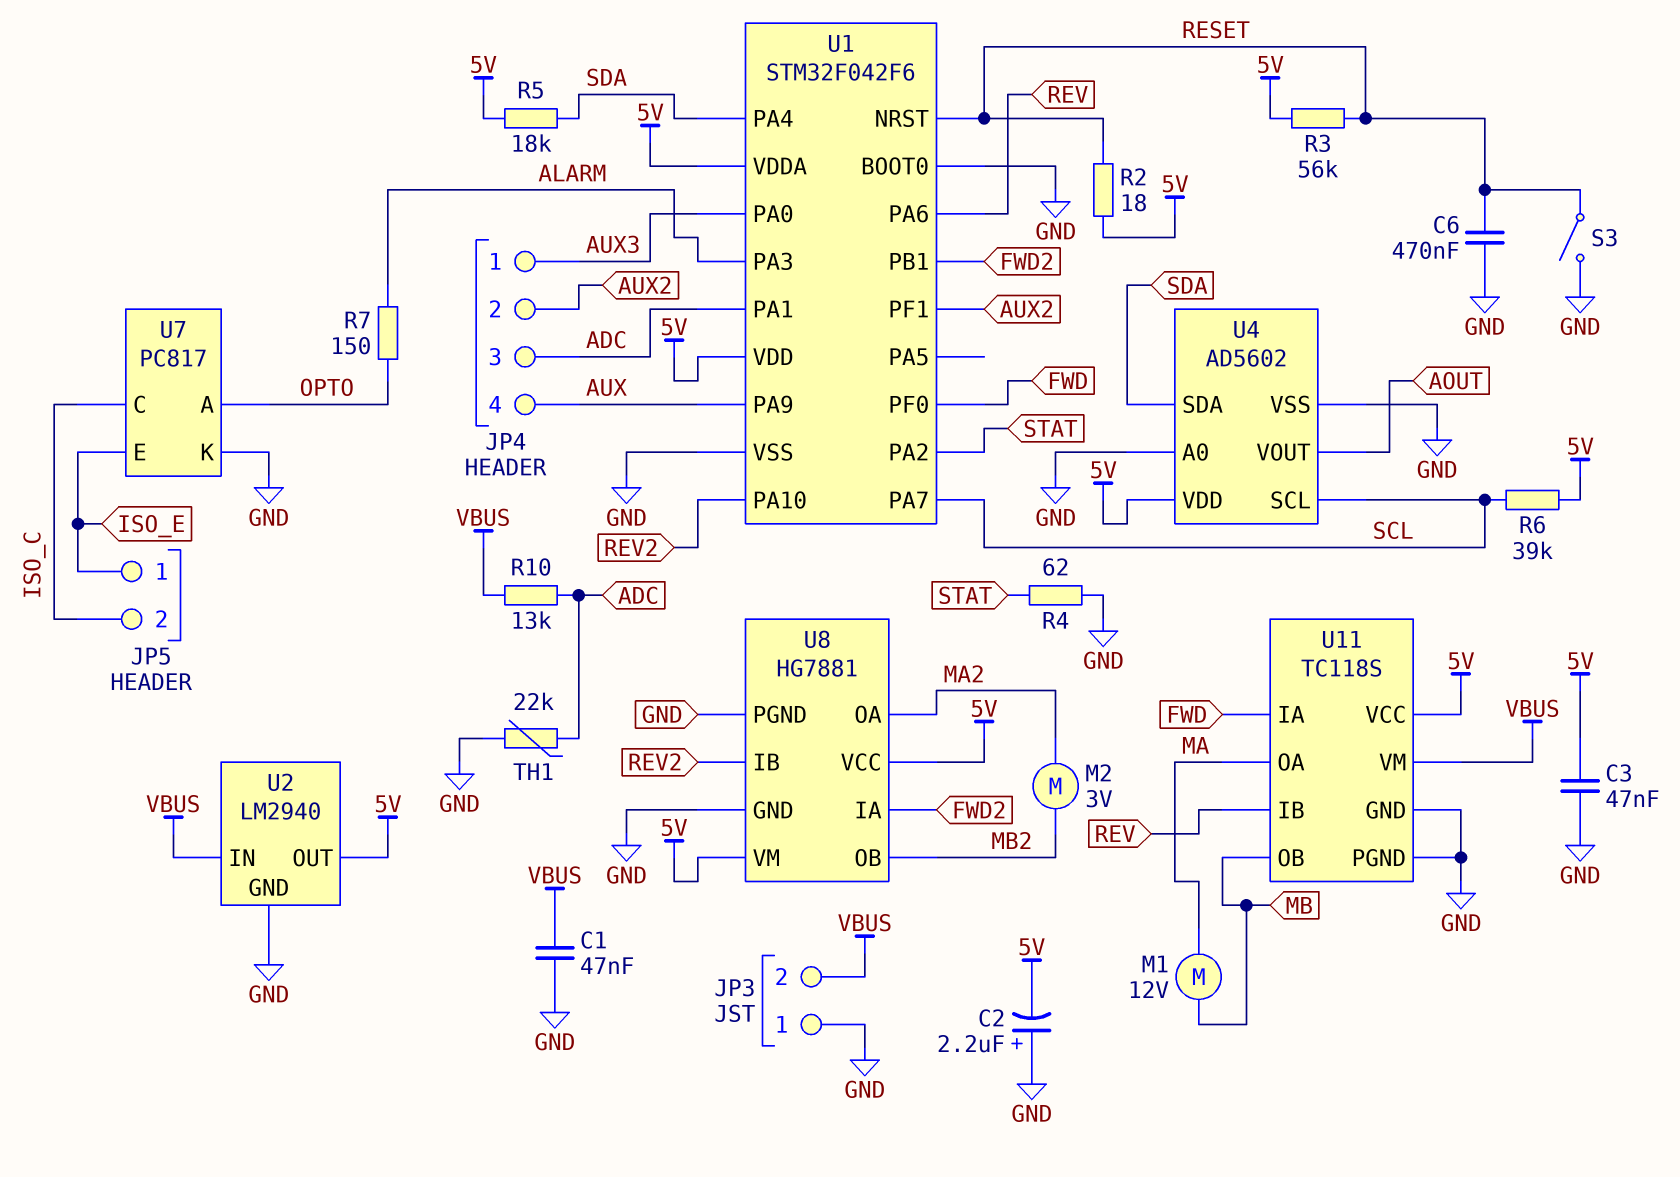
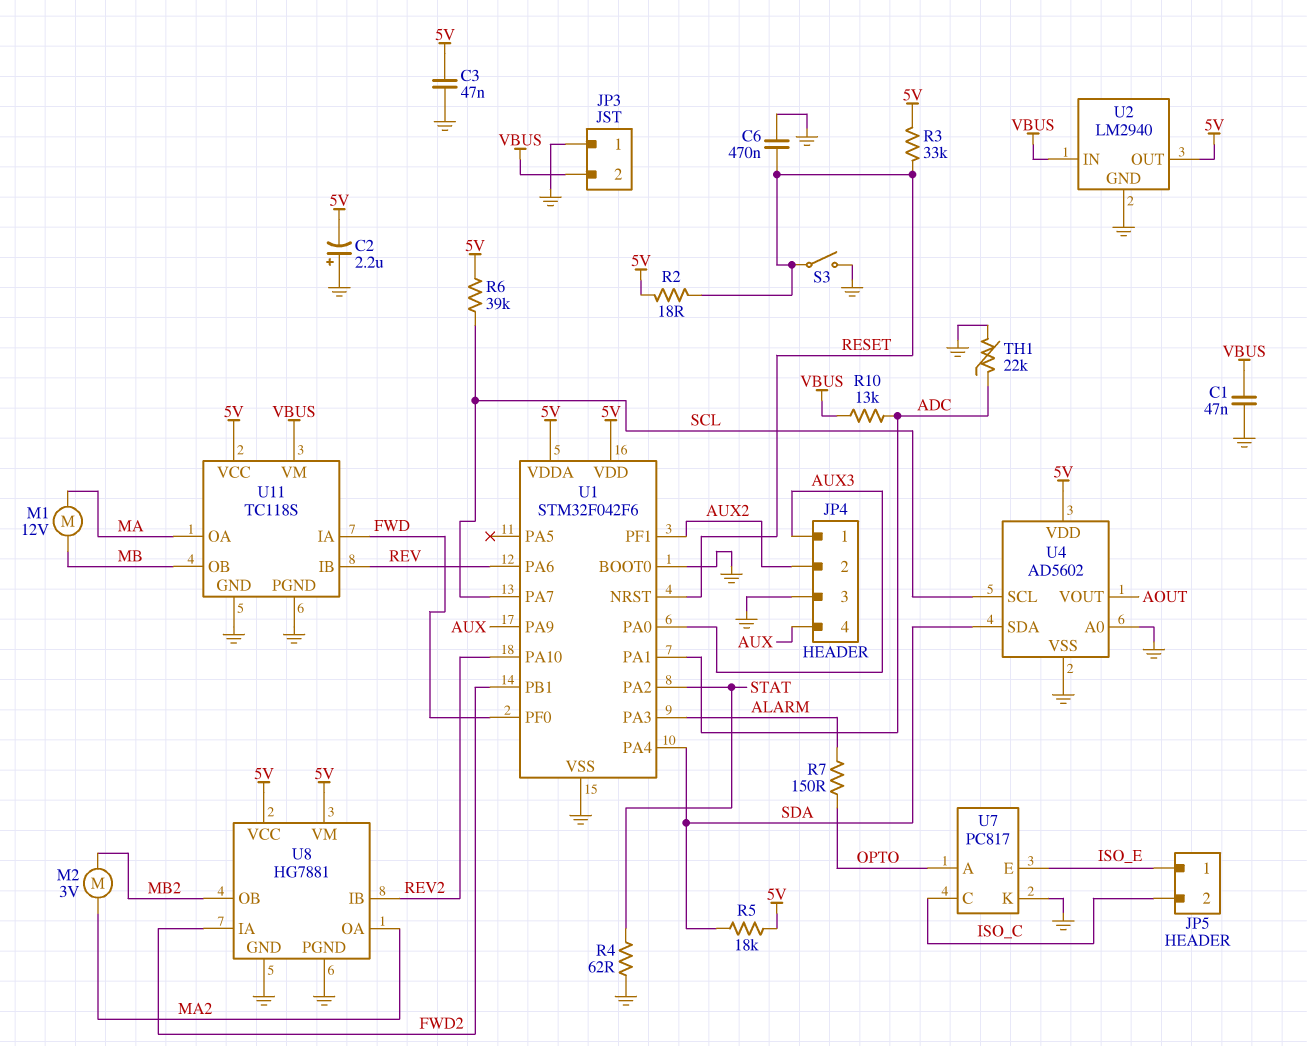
JP4 pin 3: ADC -> GND
R3: 56k (5V, RESET) -> 33k (5V, RESET)

